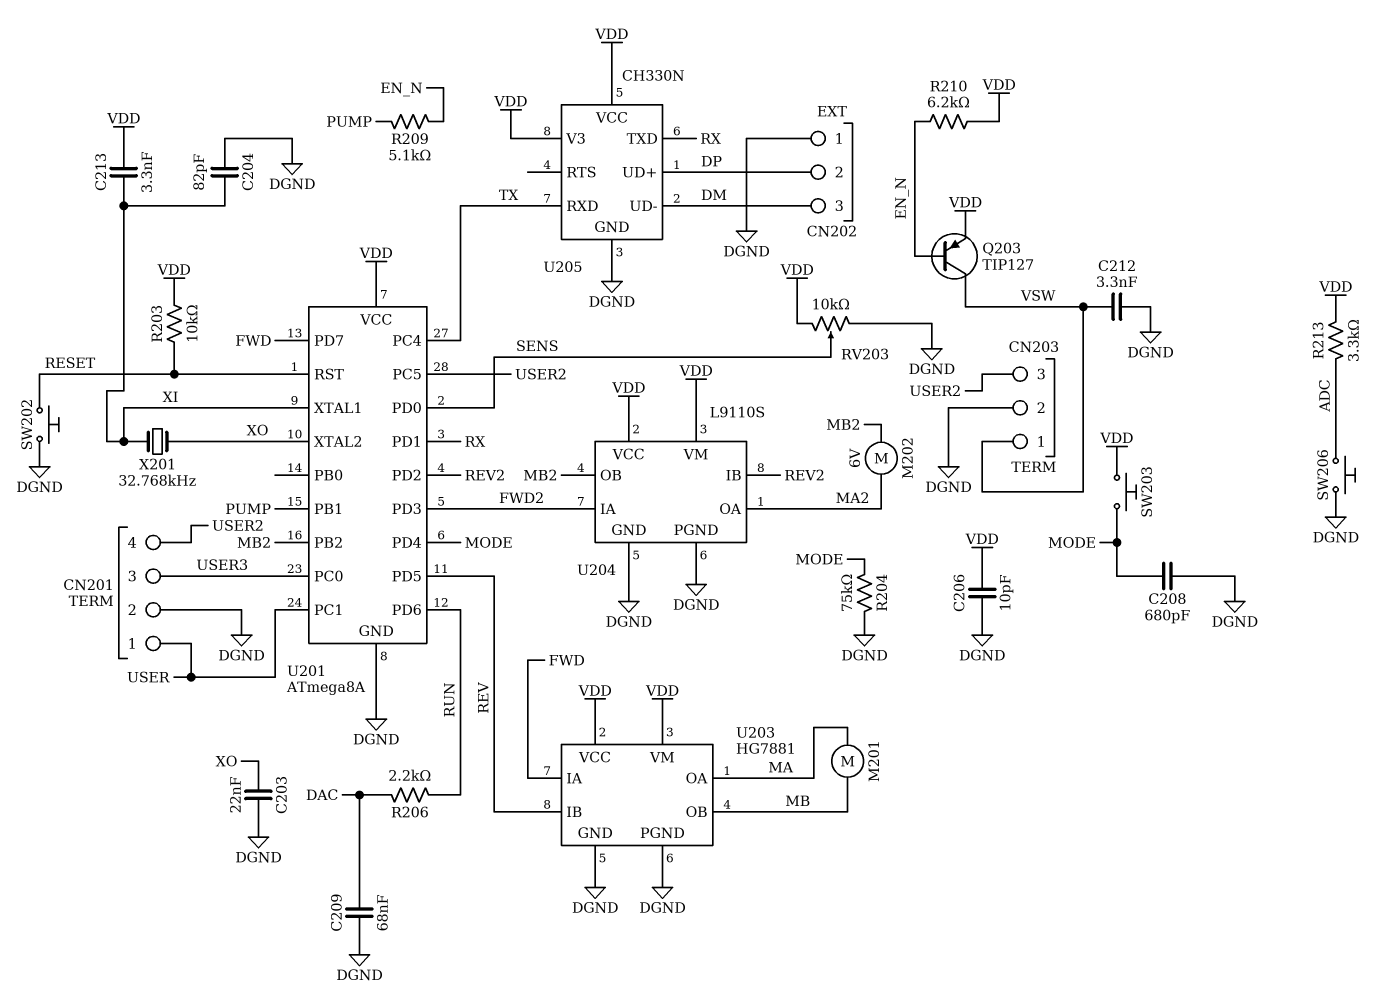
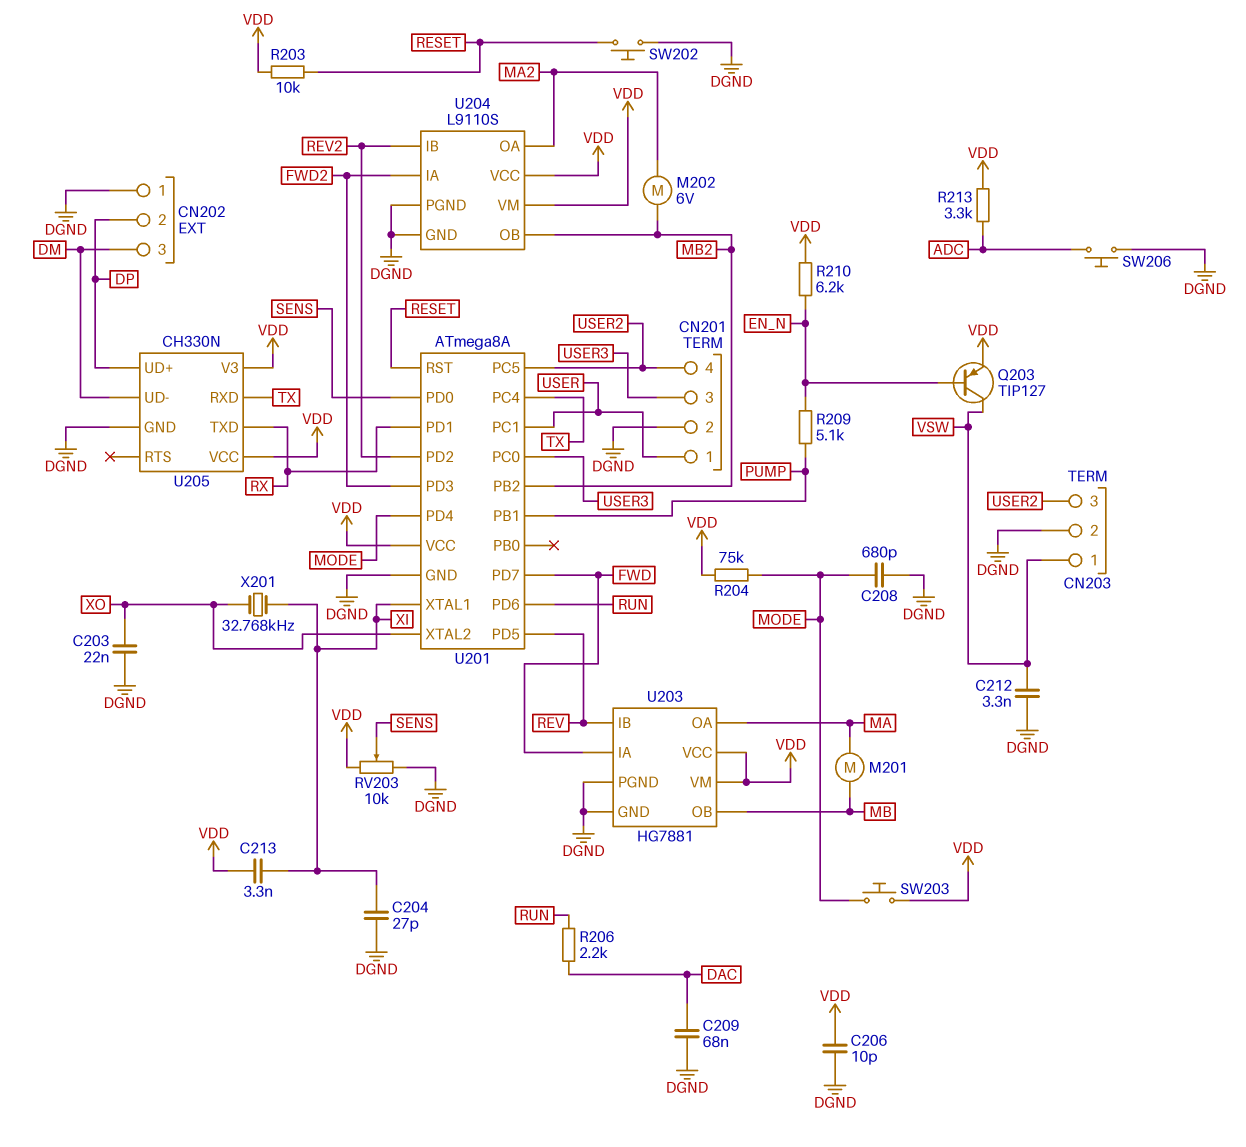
C204: 82pF (DGND, XI) -> 27pF (DGND, XI)
R204: 75k (DGND, MODE) -> 75k (MODE, VDD)

